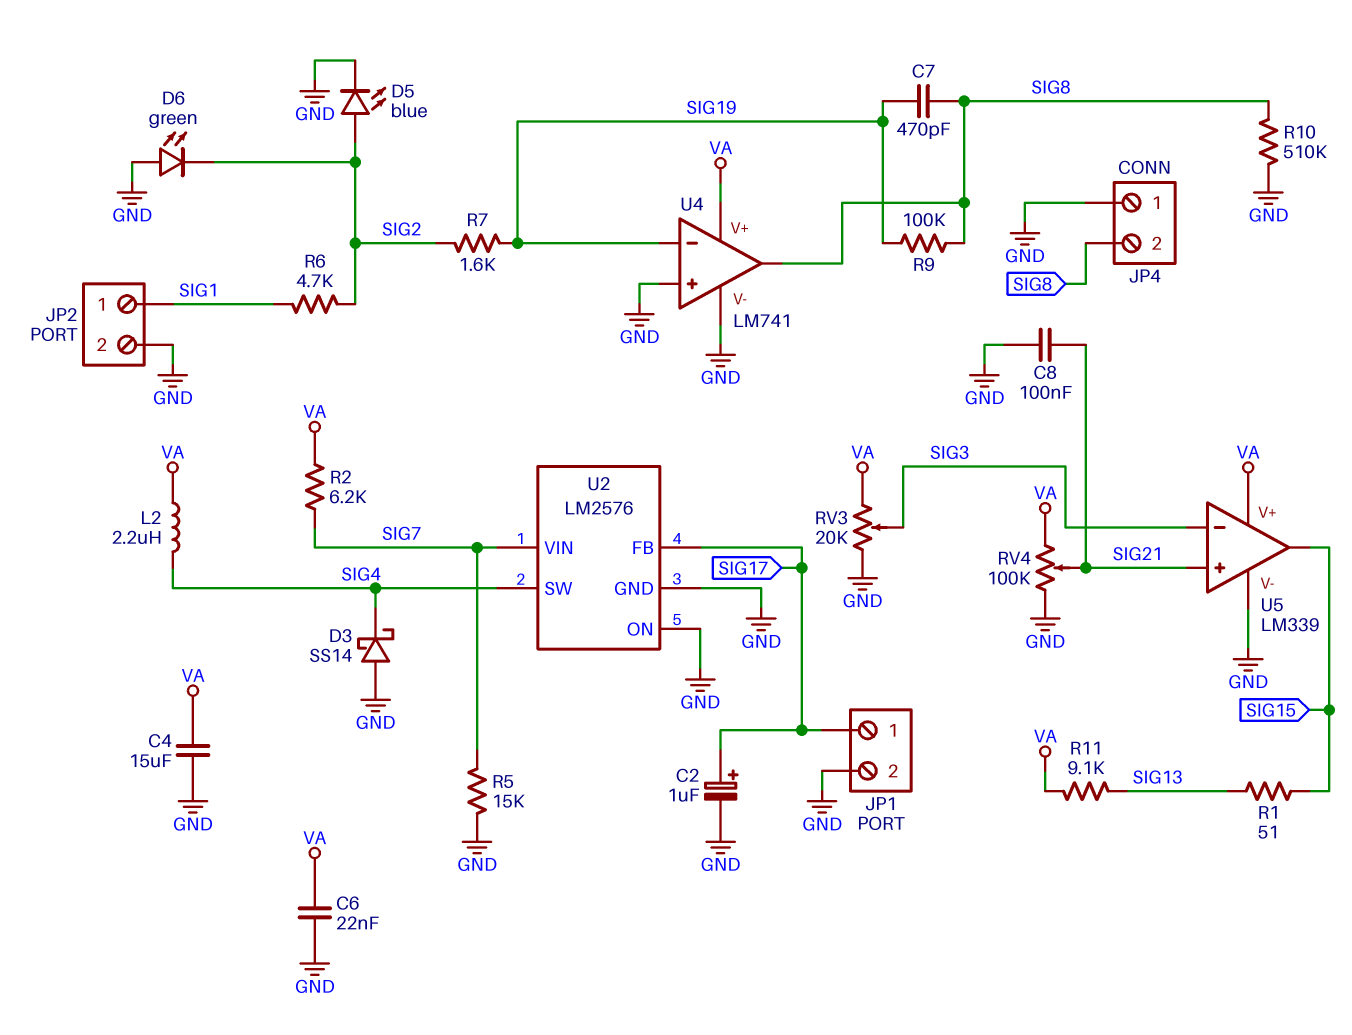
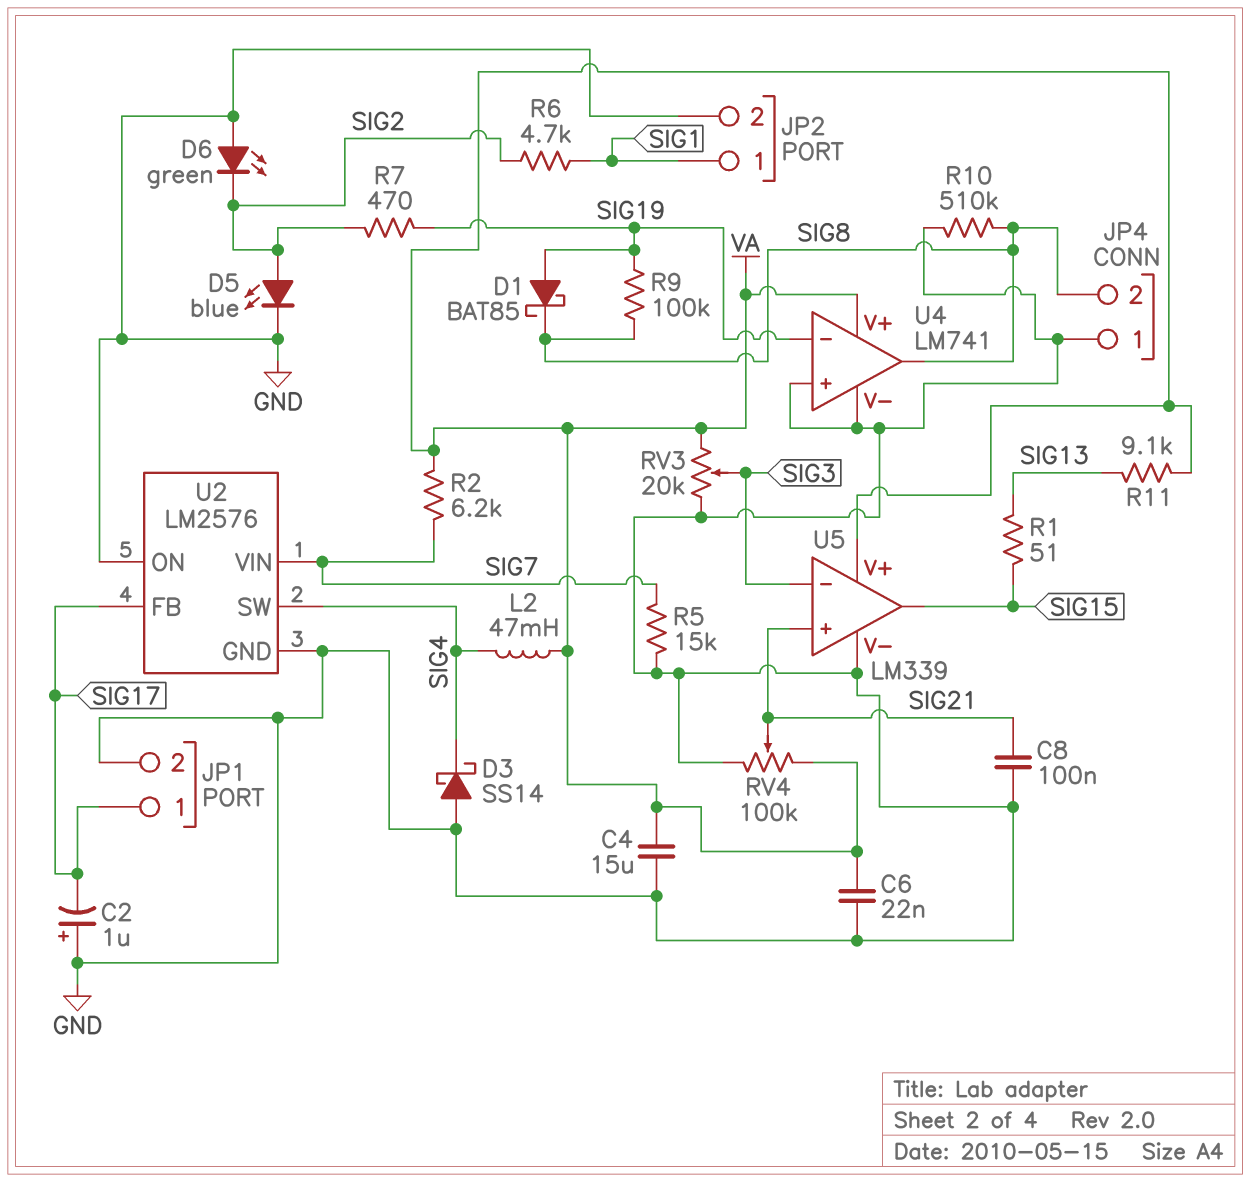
C2: 1uF (plus SIG17, minus GND) -> 1uF (plus GND, minus SIG17)
C7: 470pF (SIG8, SIG19) -> none
D1: none -> schottky BAT85 (A SIG19, K SIG8)
L2: 2.2uH (SIG4, VA) -> 47mH (SIG4, VA)
R7: 1.6k (SIG2, SIG19) -> 470 (SIG2, SIG19)

